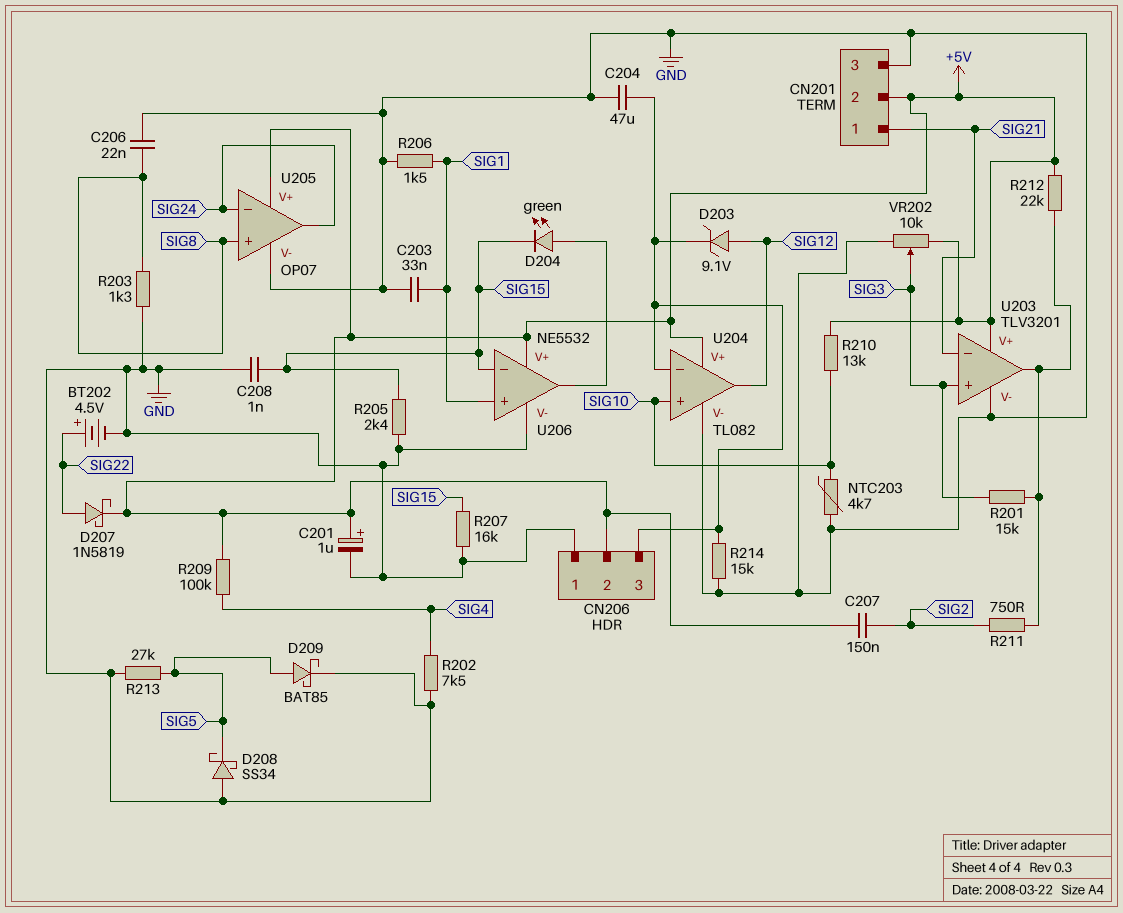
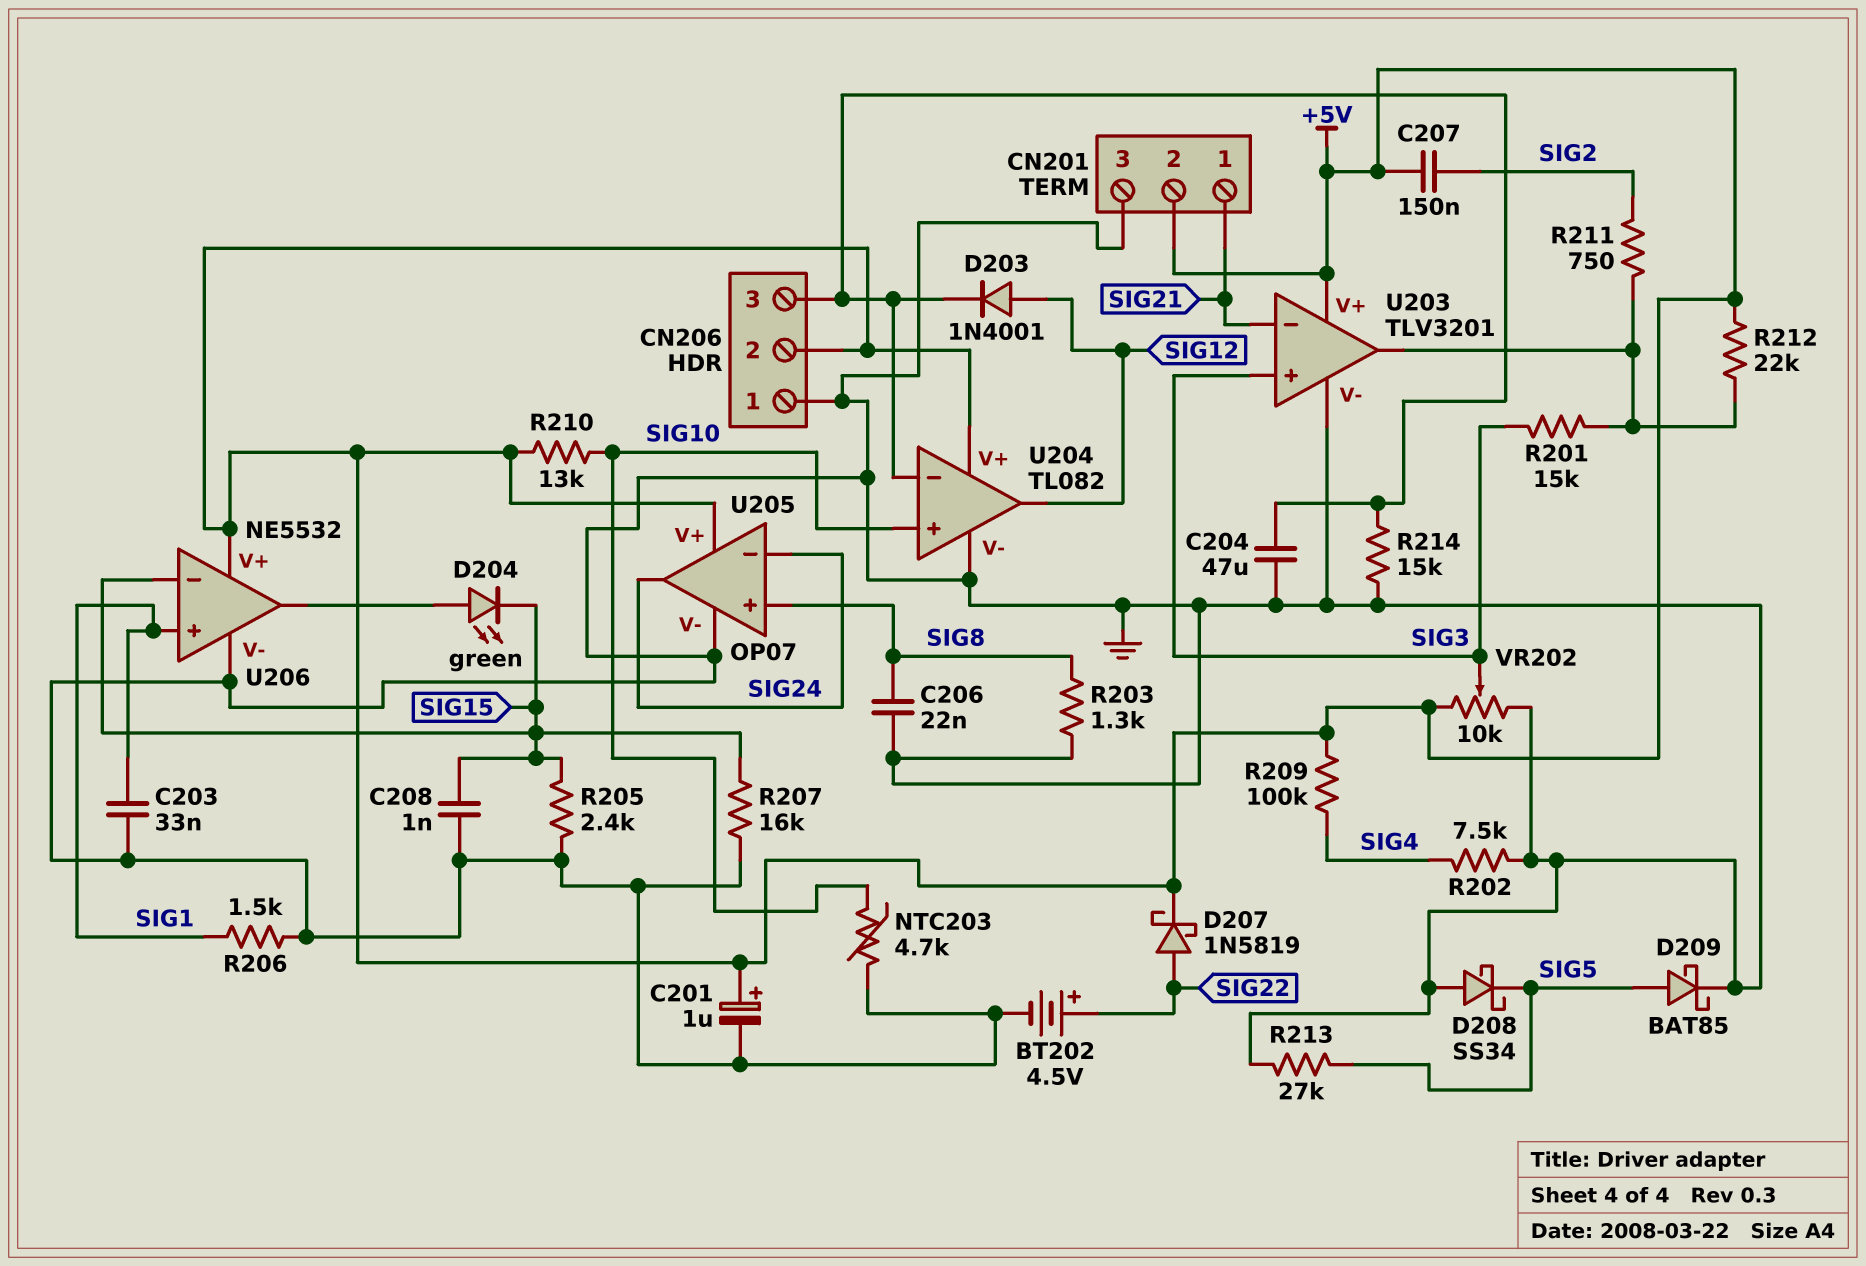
D203: zener 9.1V (A SIG12, K CN206/3) -> diode 1N4001 (A SIG12, K CN206/3)

